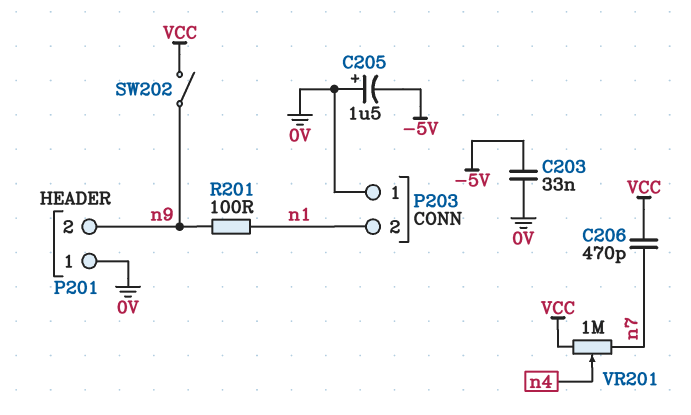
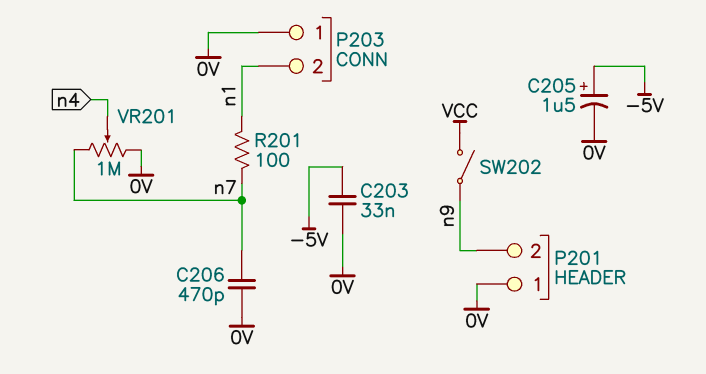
C205: 1.5uF (plus 0V, minus -5V) -> 1.5uF (plus -5V, minus 0V)
C206: 470pF (VCC, n7) -> 470pF (0V, n7)
R201: 100 (n1, n9) -> 100 (n1, n7)
VR201: 1M (VCC, n7, wiper n4) -> 1M (0V, n7, wiper n4)

